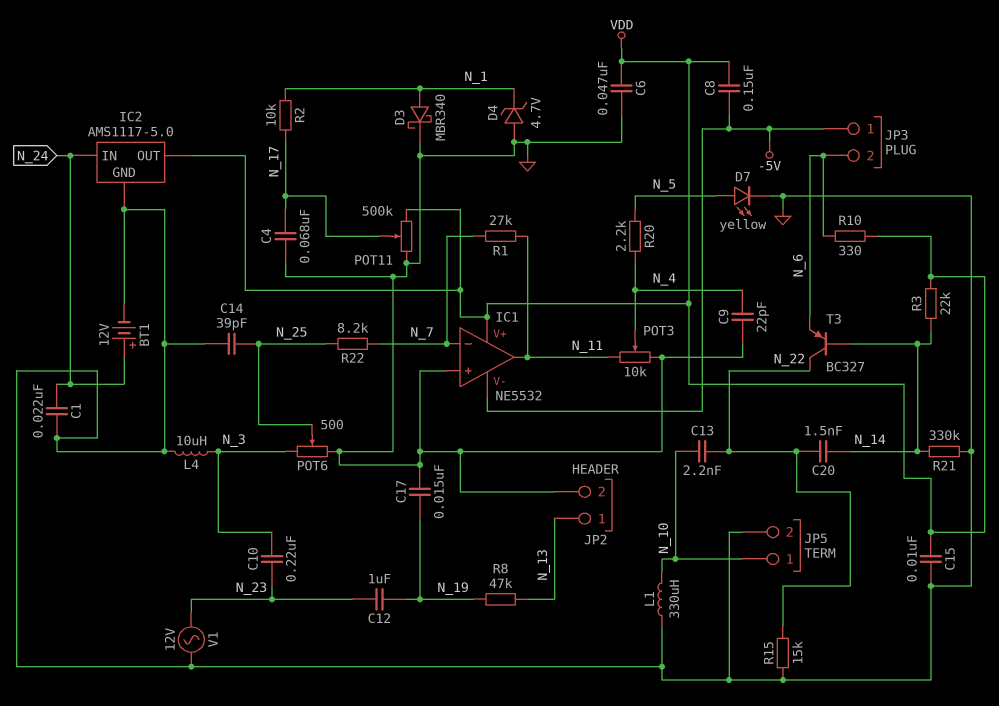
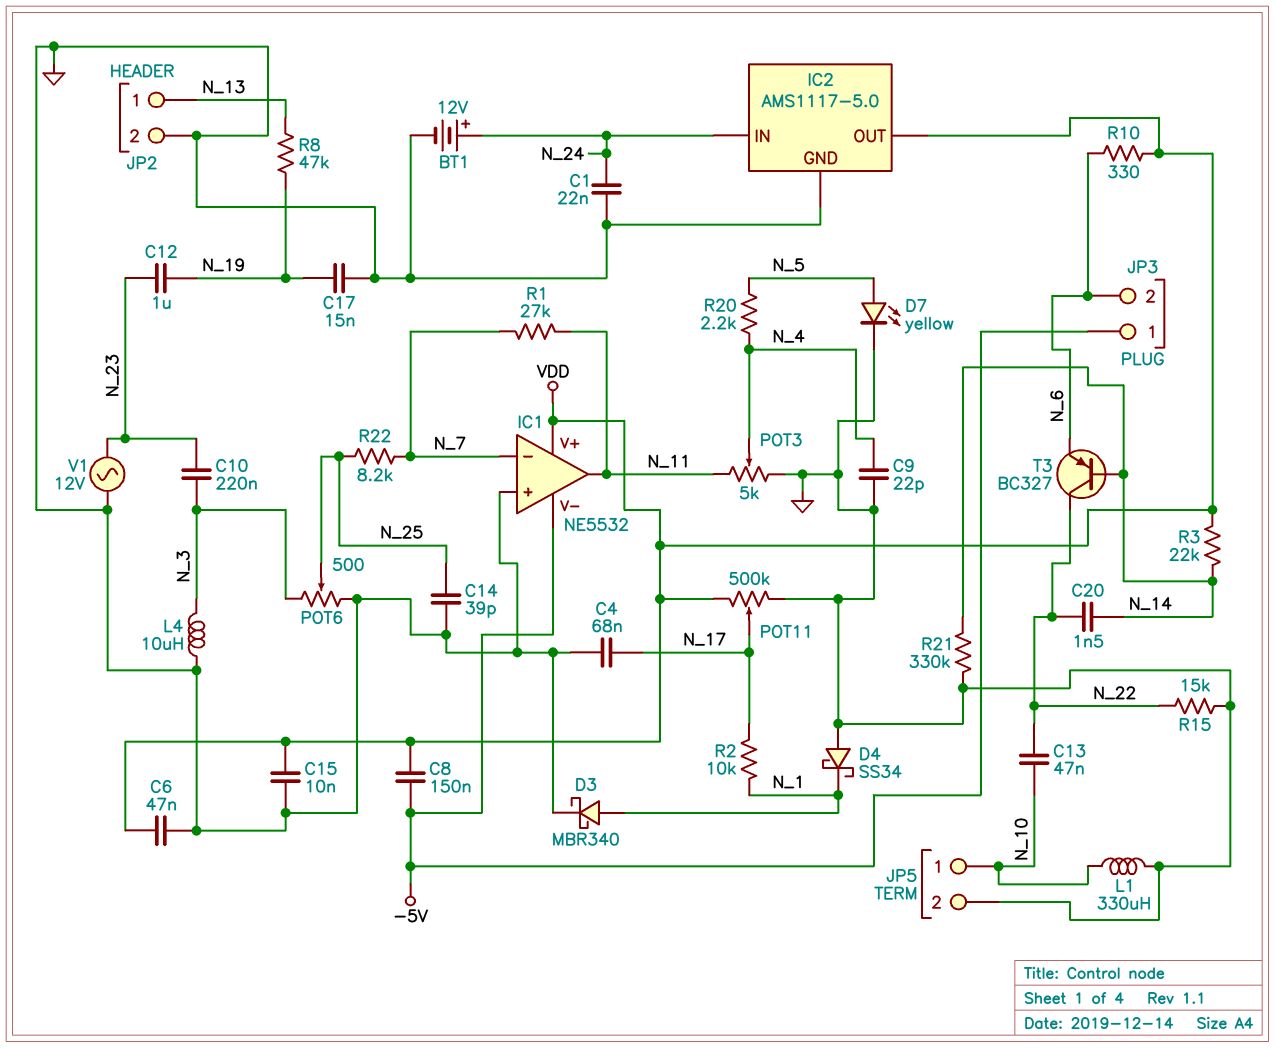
C13: 2.2nF (N_10, N_22) -> 47nF (N_10, N_22)
D4: zener 4.7V (A GND, K N_1) -> schottky SS34 (A GND, K N_1)
POT3: 10k (GND, N_11, wiper N_4) -> 5k (GND, N_11, wiper N_4)

